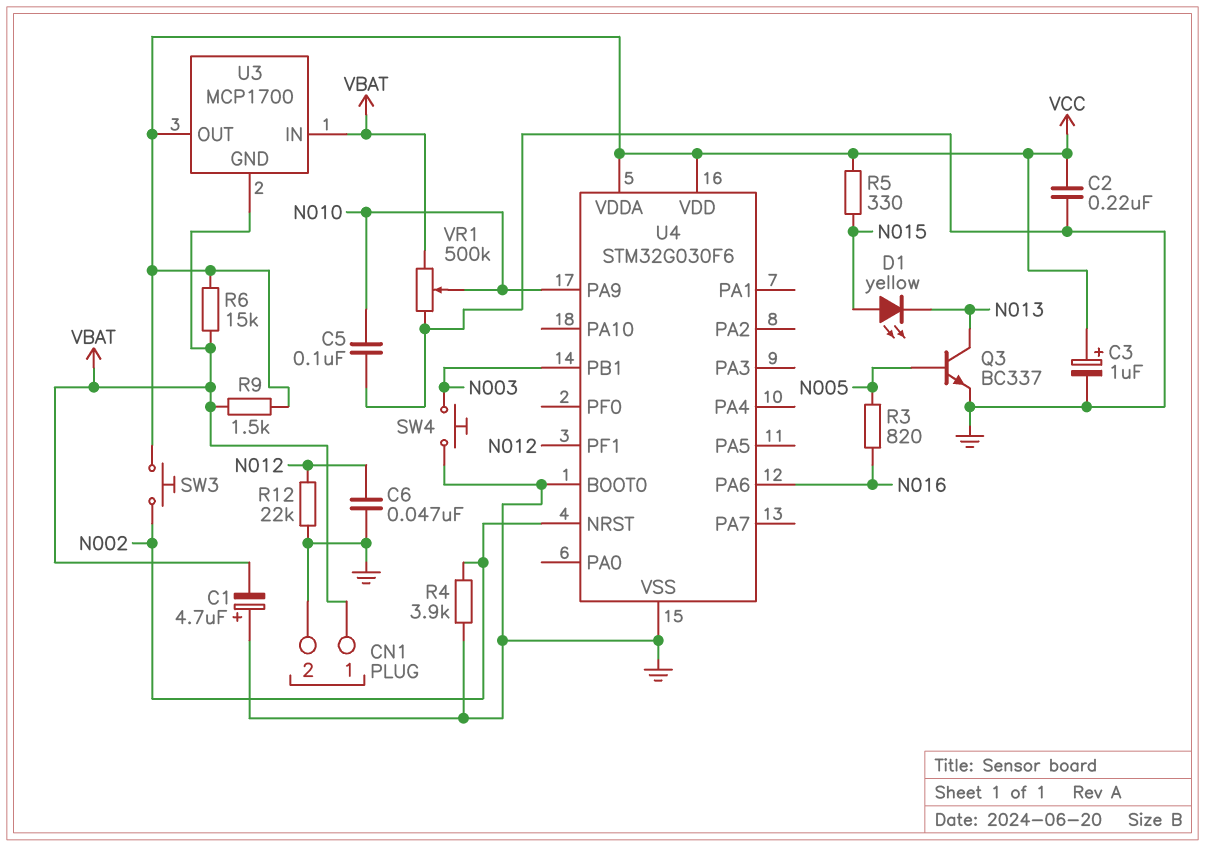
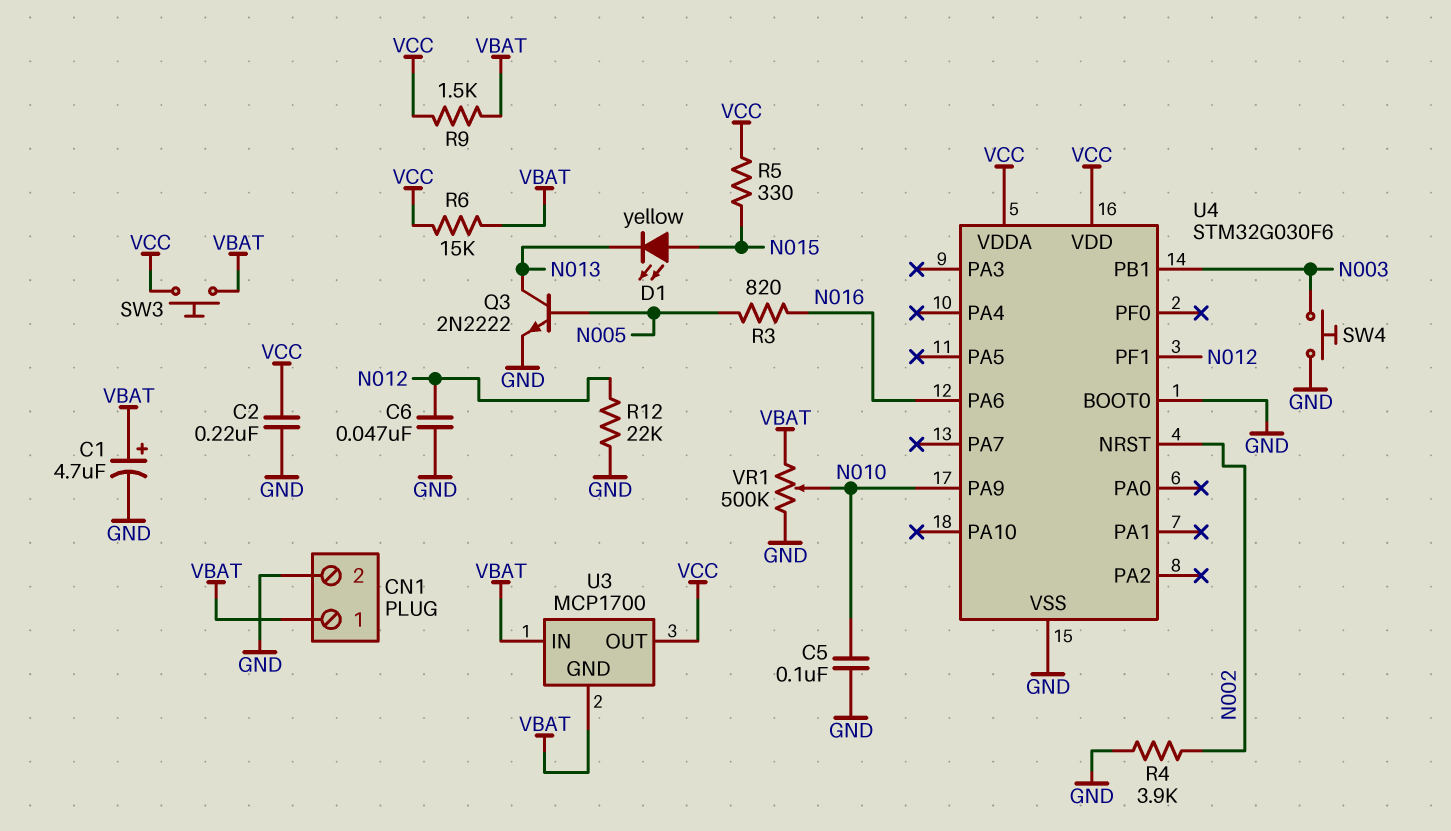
C1: 4.7uF (plus GND, minus VBAT) -> 4.7uF (plus VBAT, minus GND)
C3: 1uF (plus VCC, minus GND) -> none
Q3: NPN BC337 (B N005, C N013, E GND) -> NPN 2N2222 (B N005, C N013, E GND)
SW3: button (N002, VCC) -> button (VBAT, VCC)

